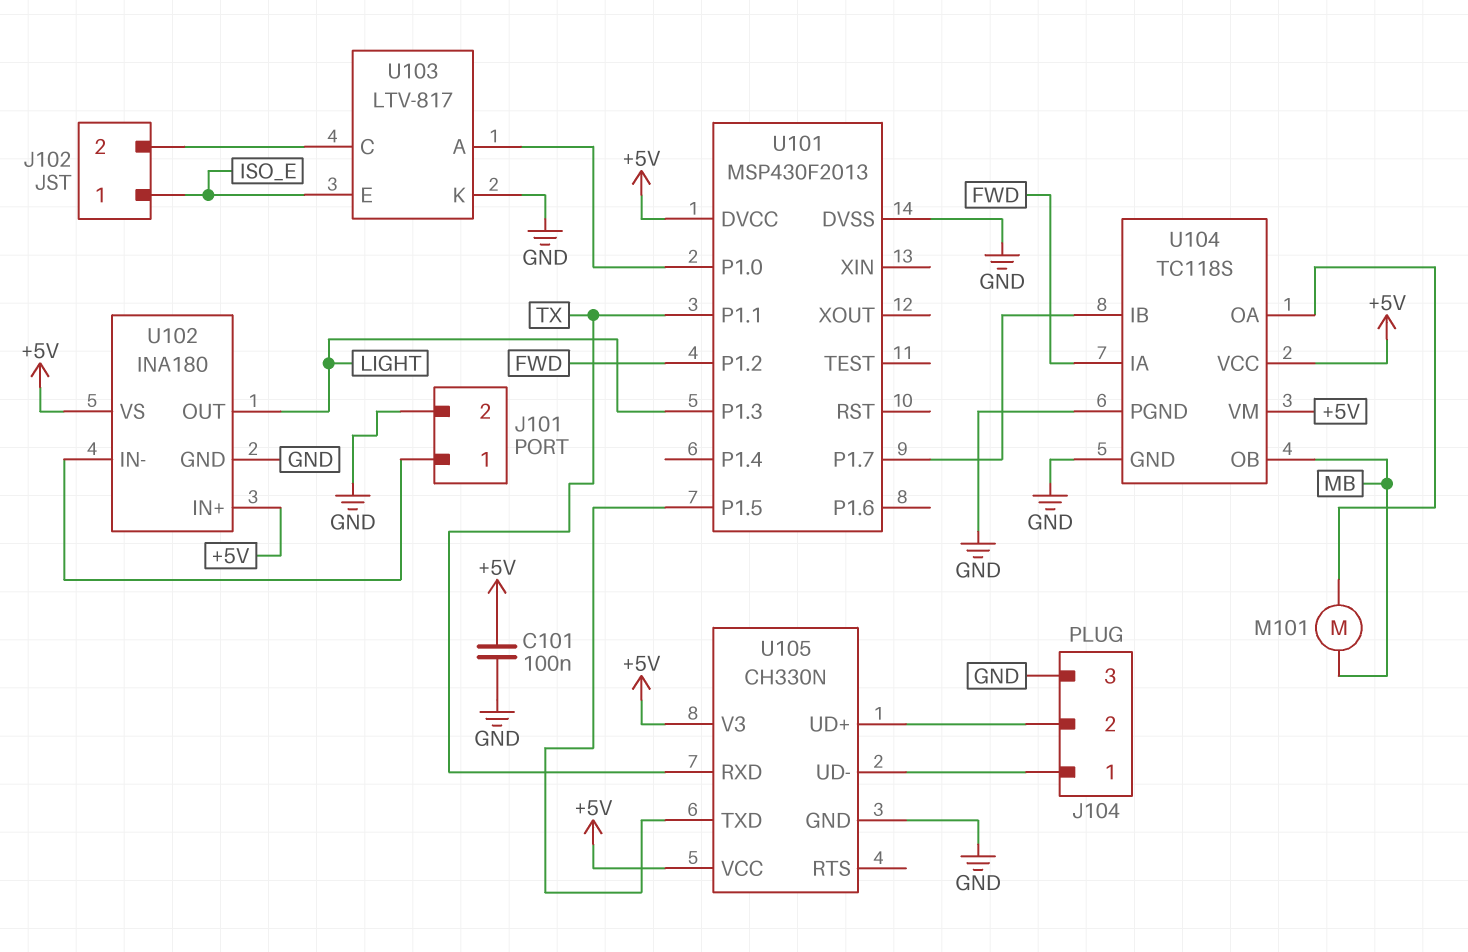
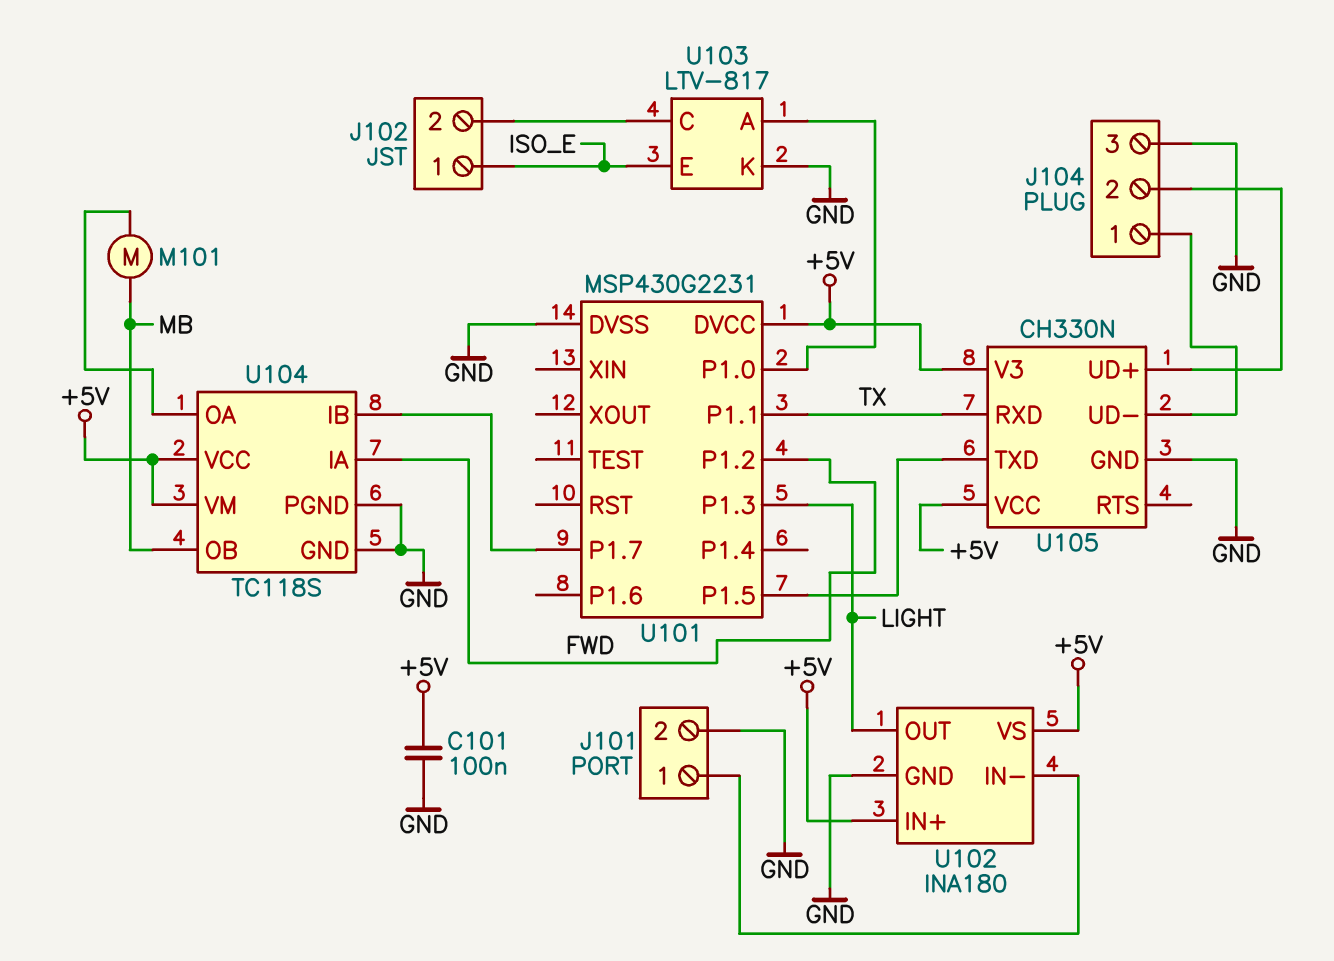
U101: MSP430F2013 -> MSP430G2231

